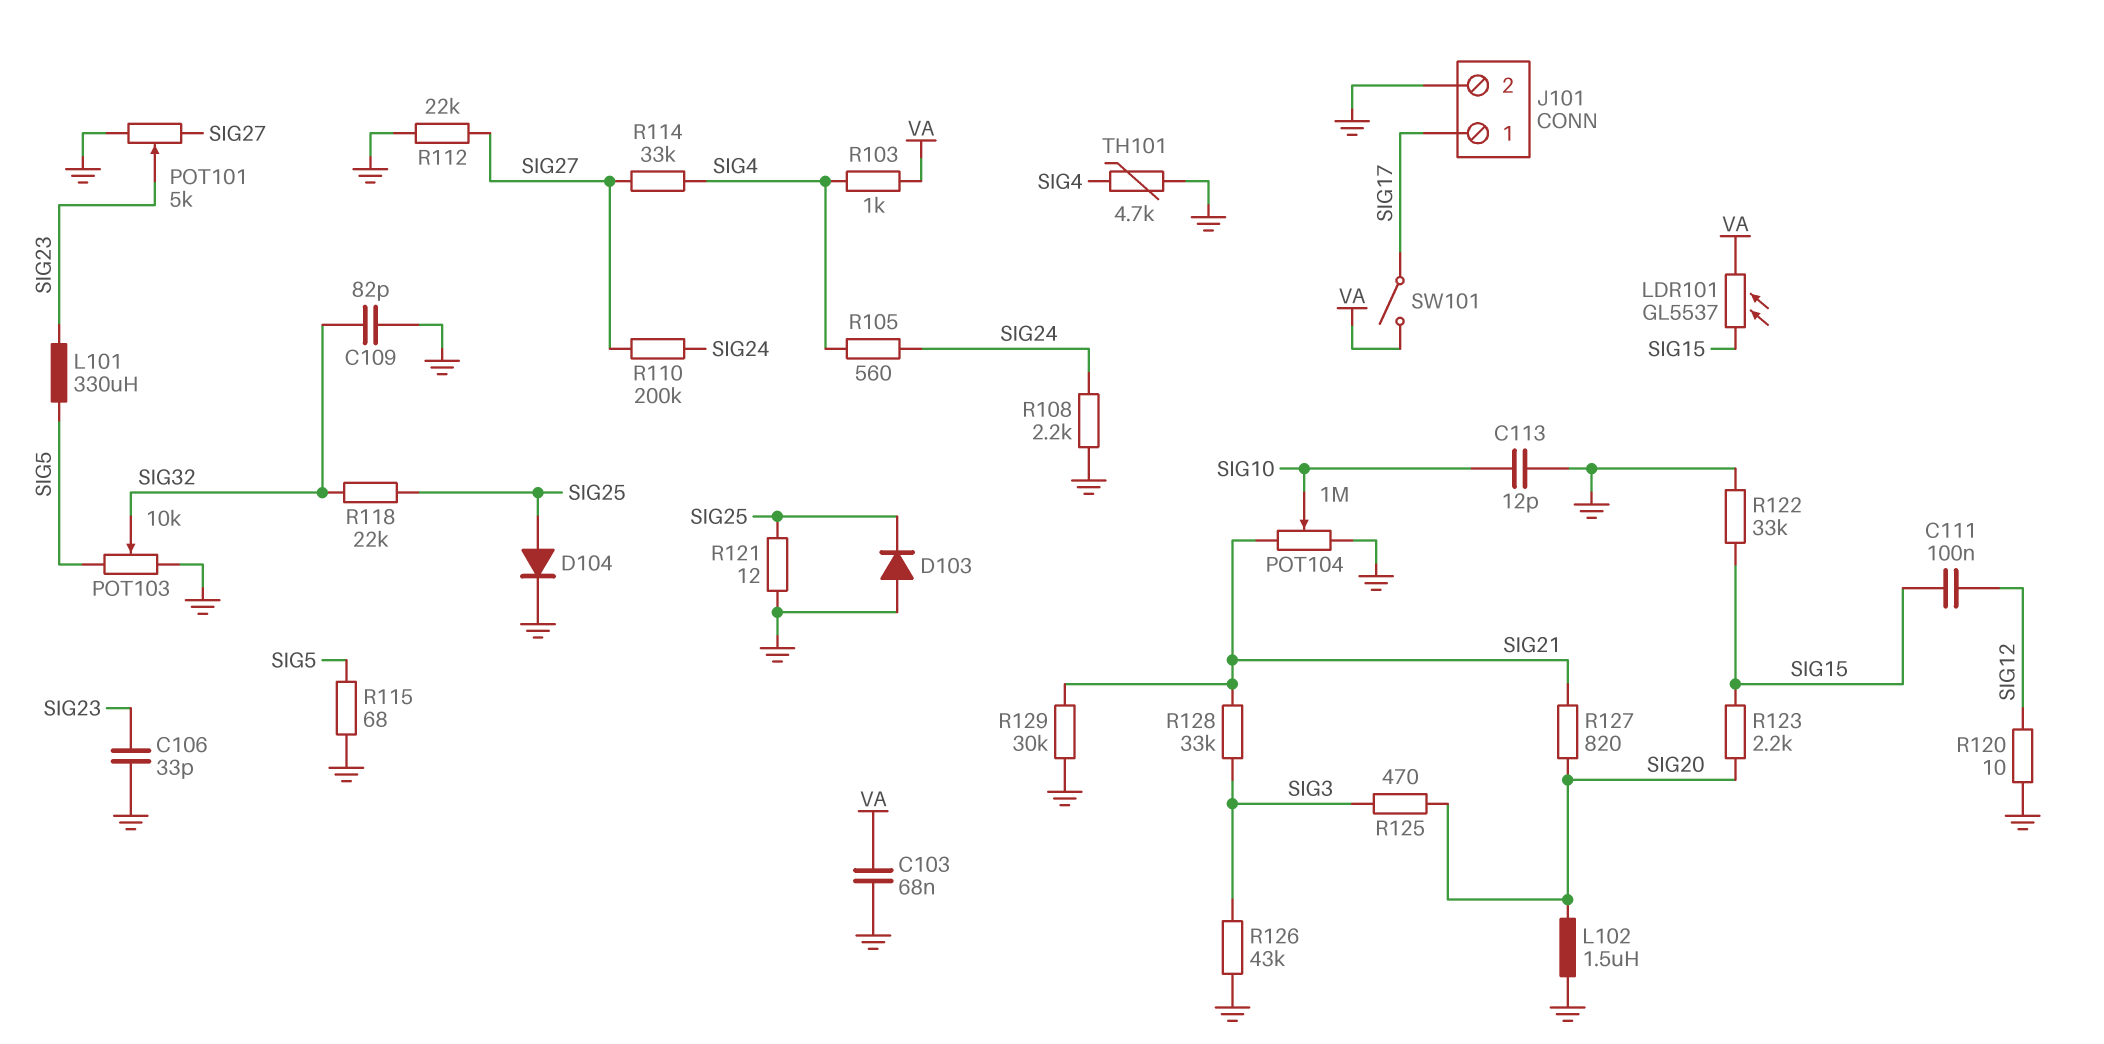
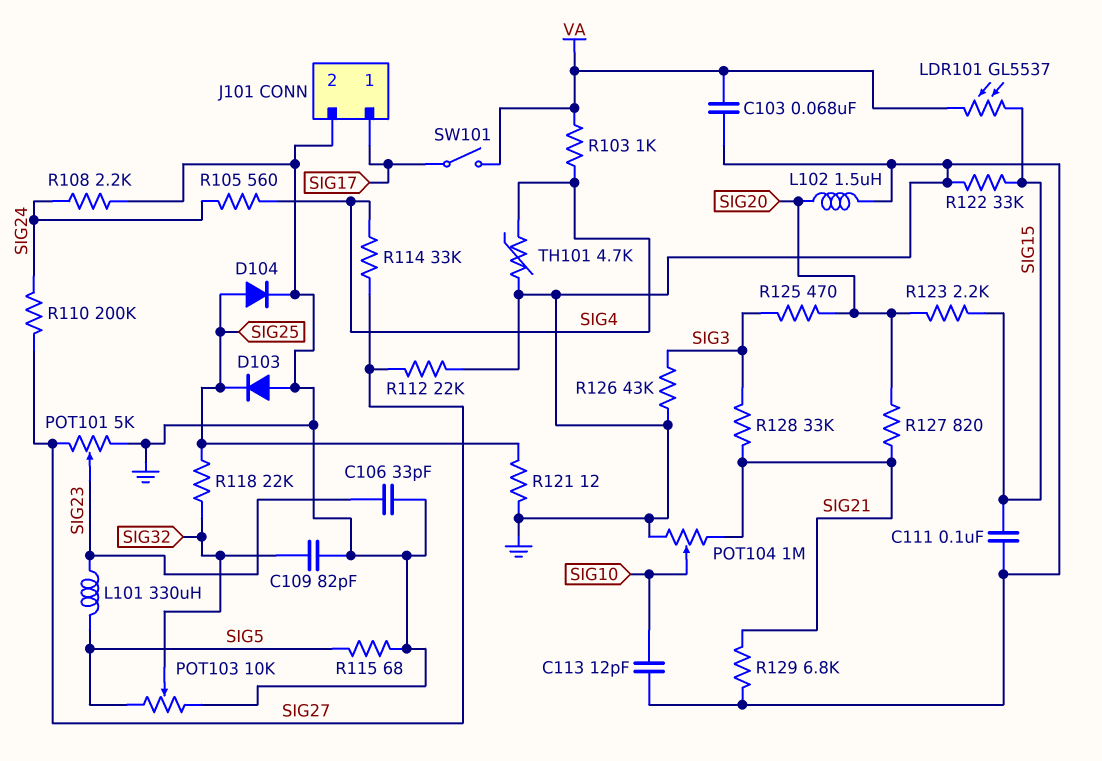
C111: 100nF (SIG12, SIG15) -> 100nF (GND, SIG15)
R120: 10 (GND, SIG12) -> none
R129: 30k (GND, SIG21) -> 6.8k (GND, SIG21)

